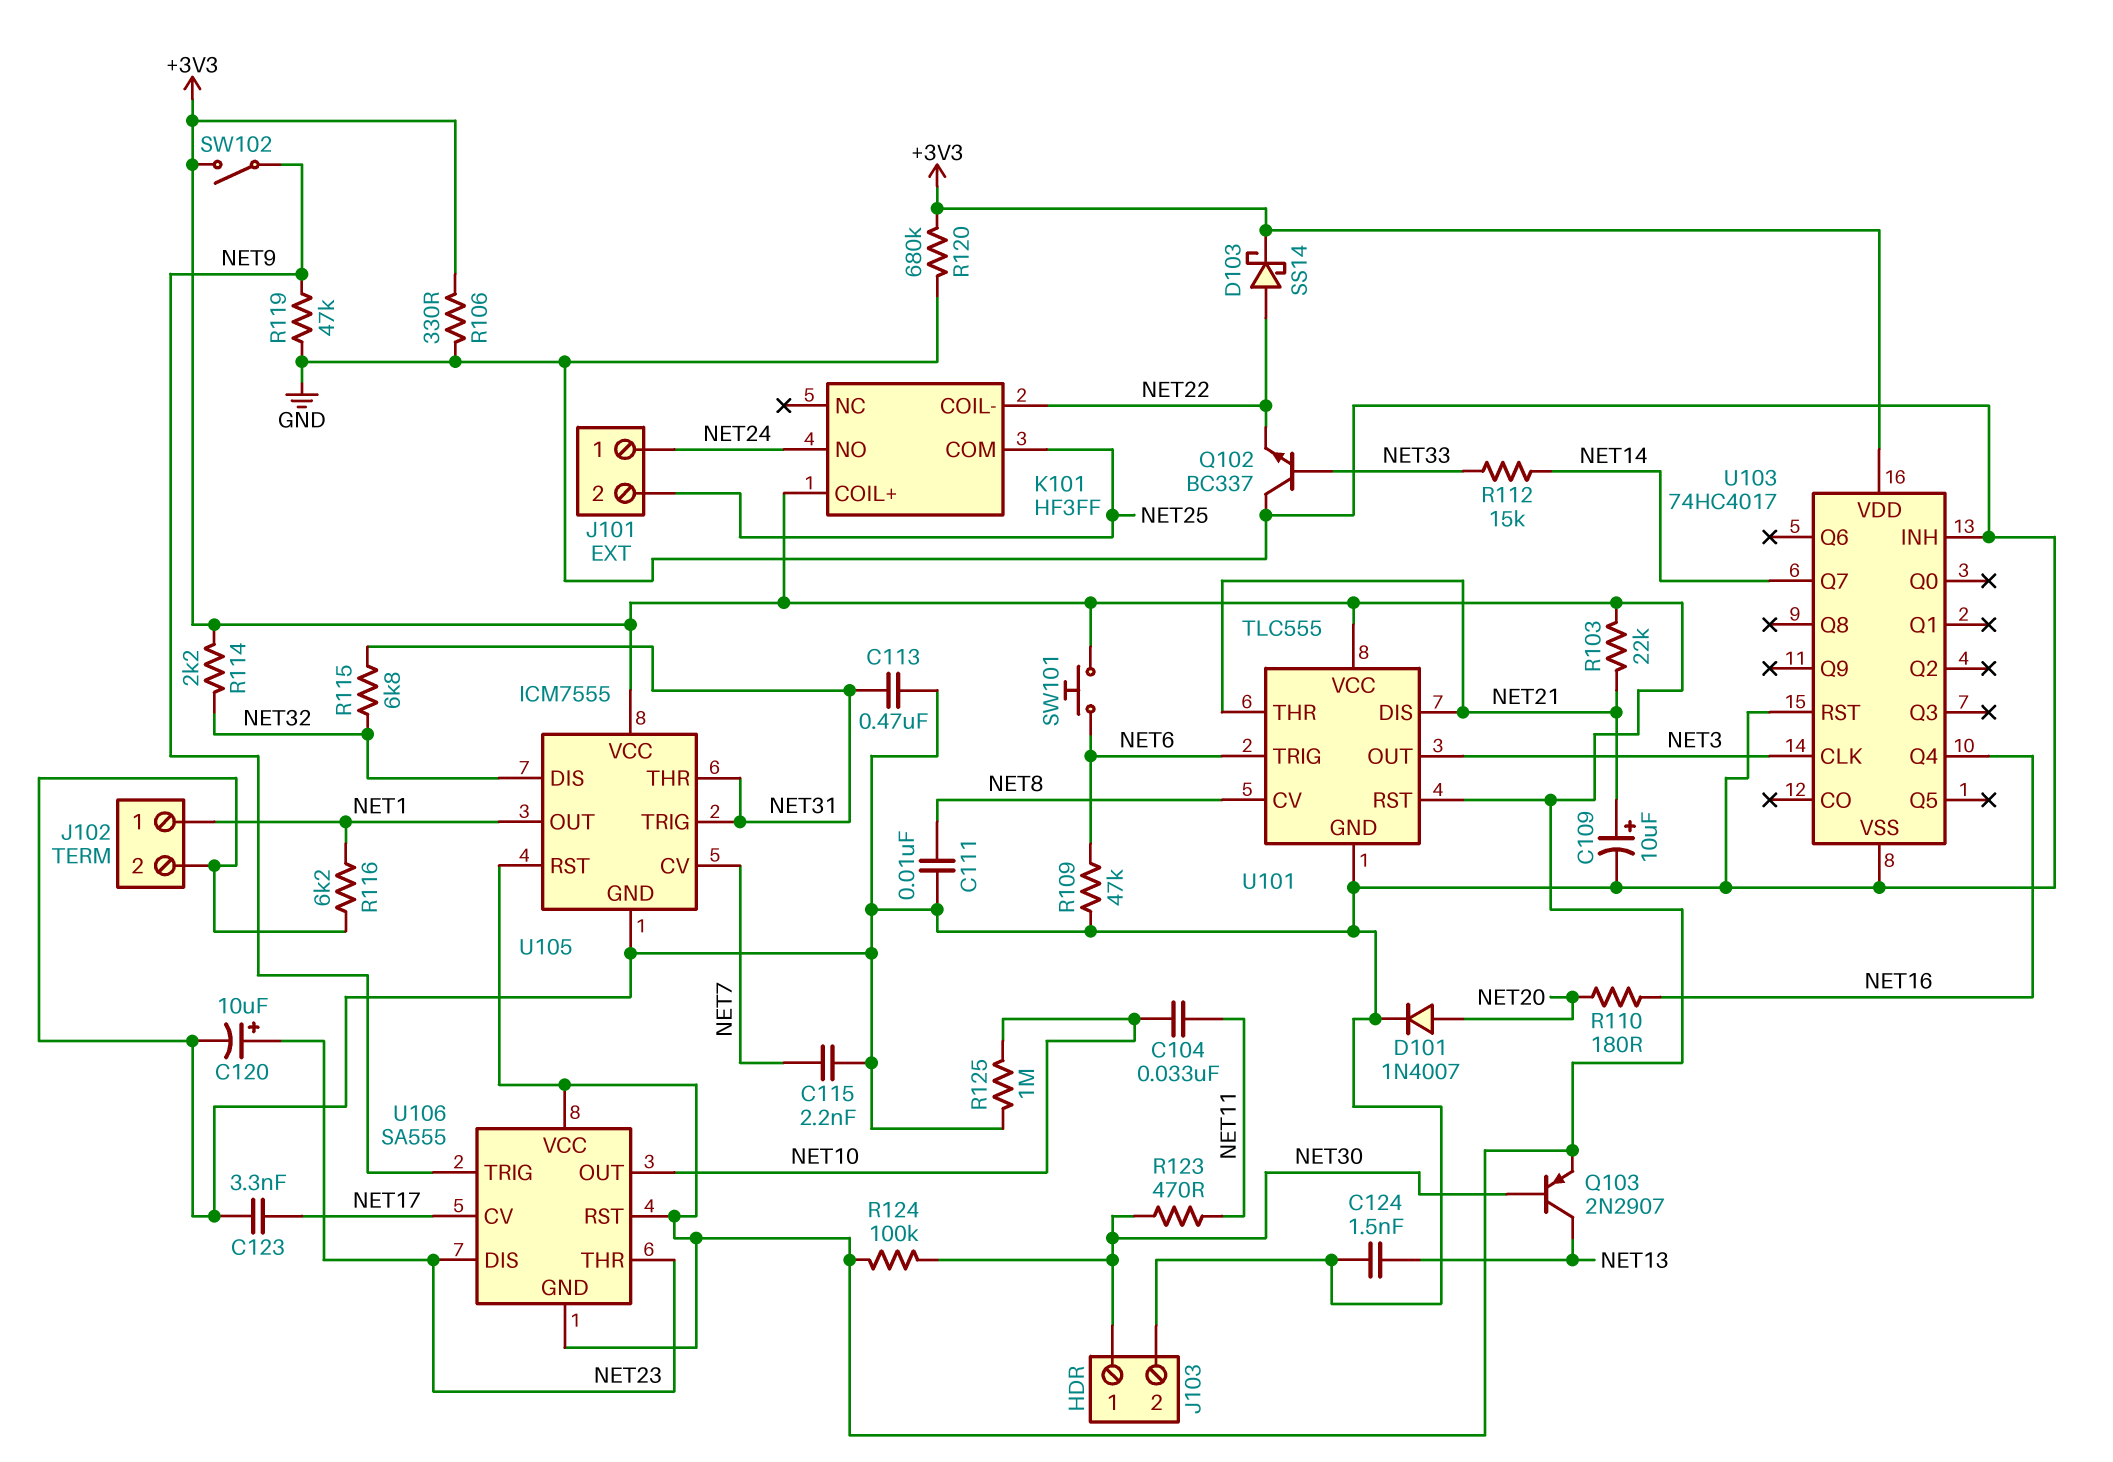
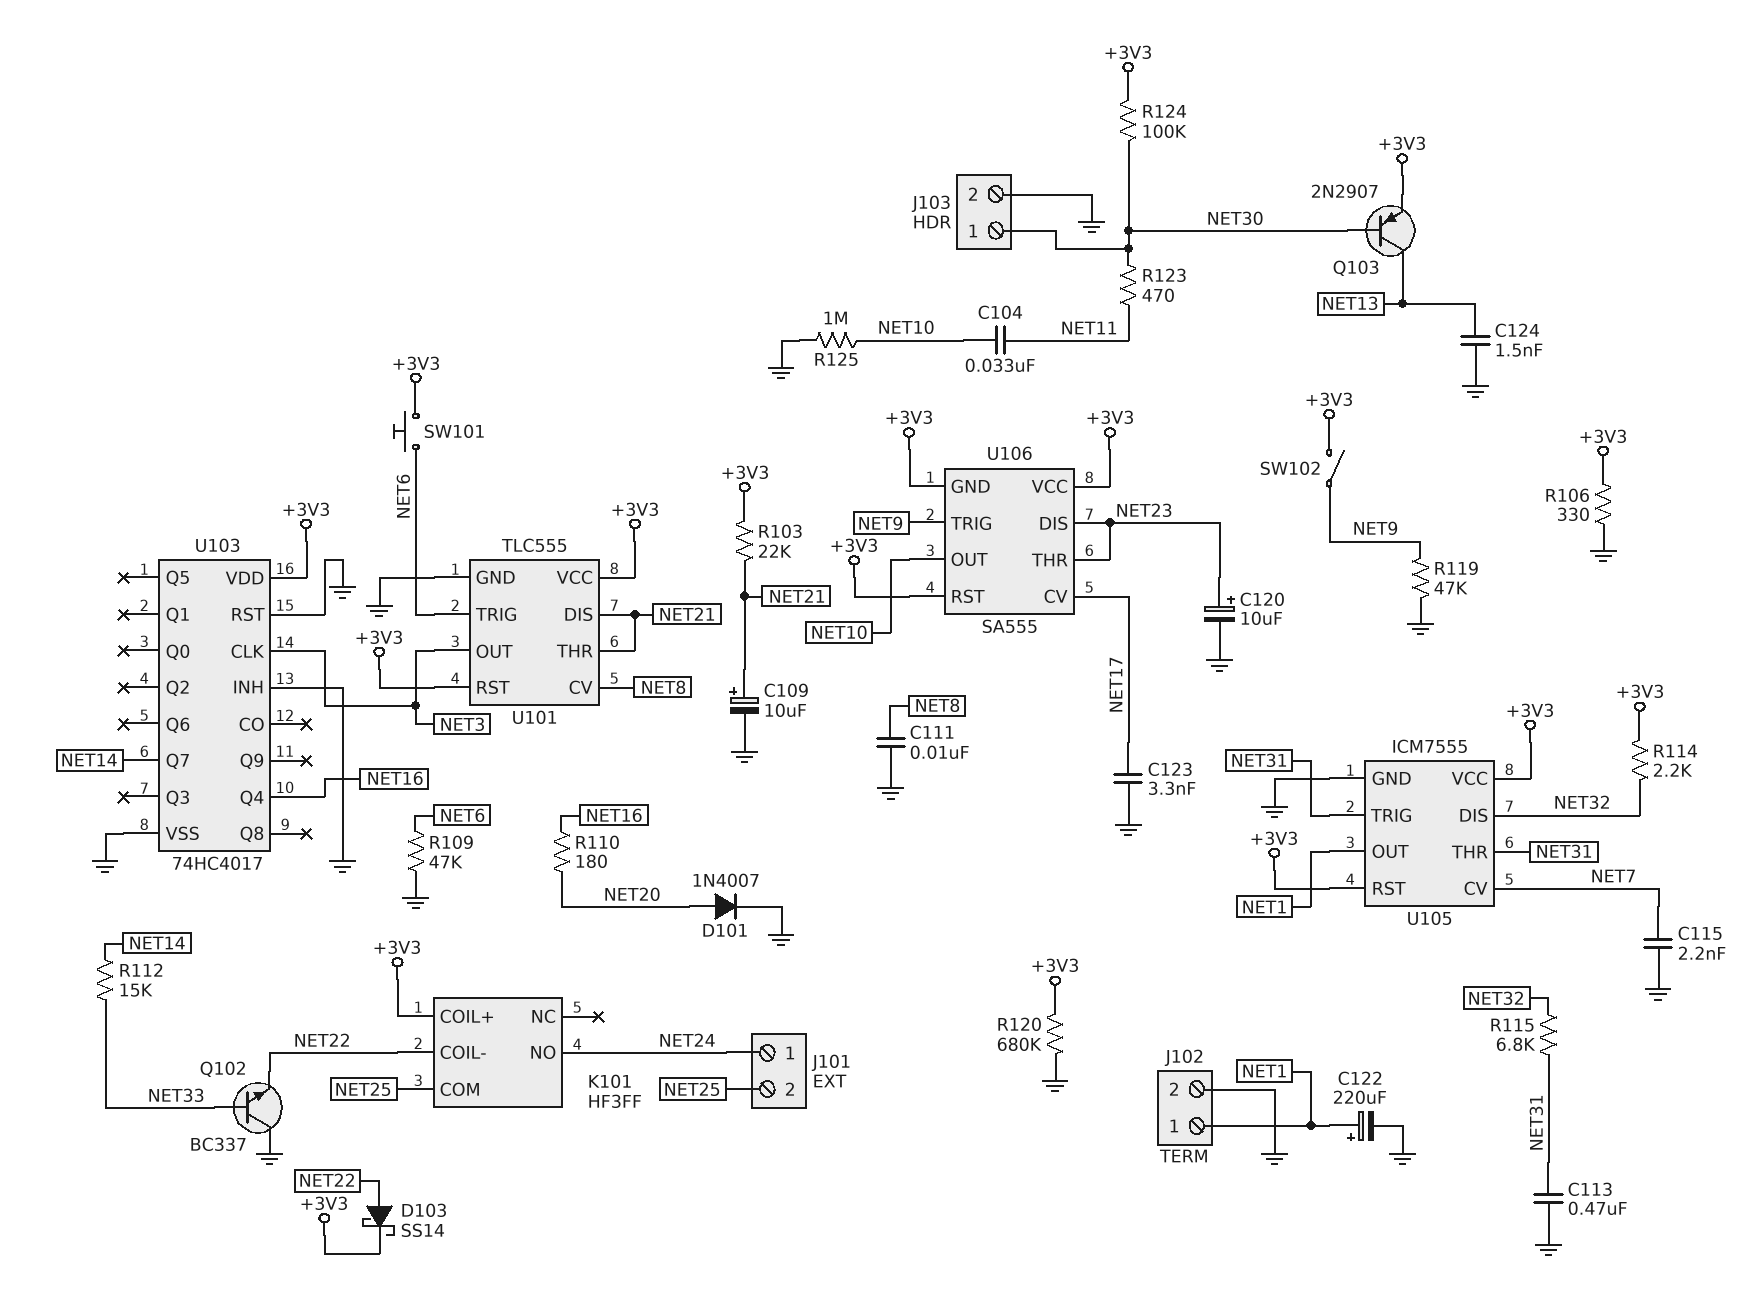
C122: none -> 220uF (plus NET1, minus GND)
R116: 6.2k (GND, NET1) -> none

